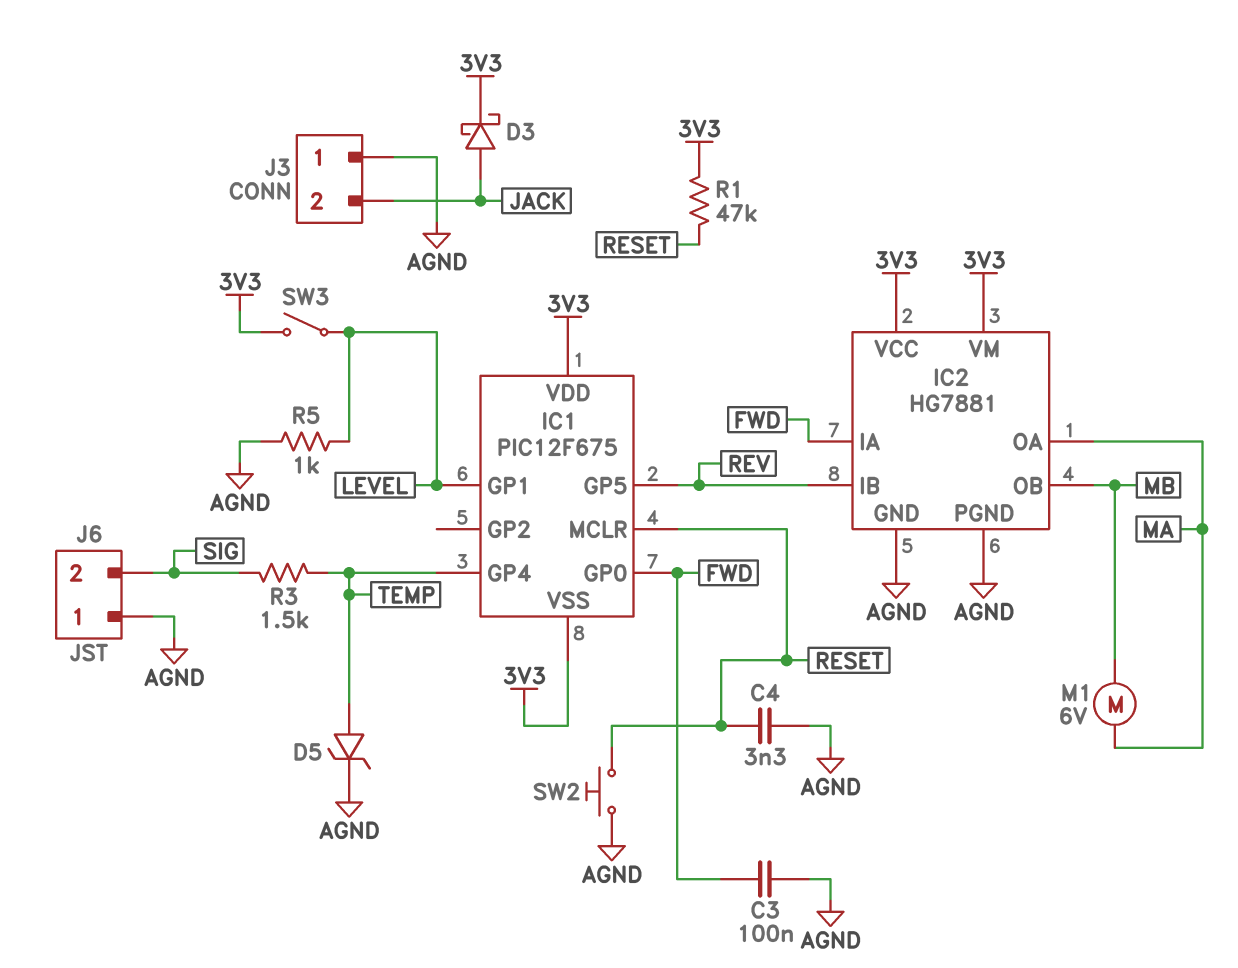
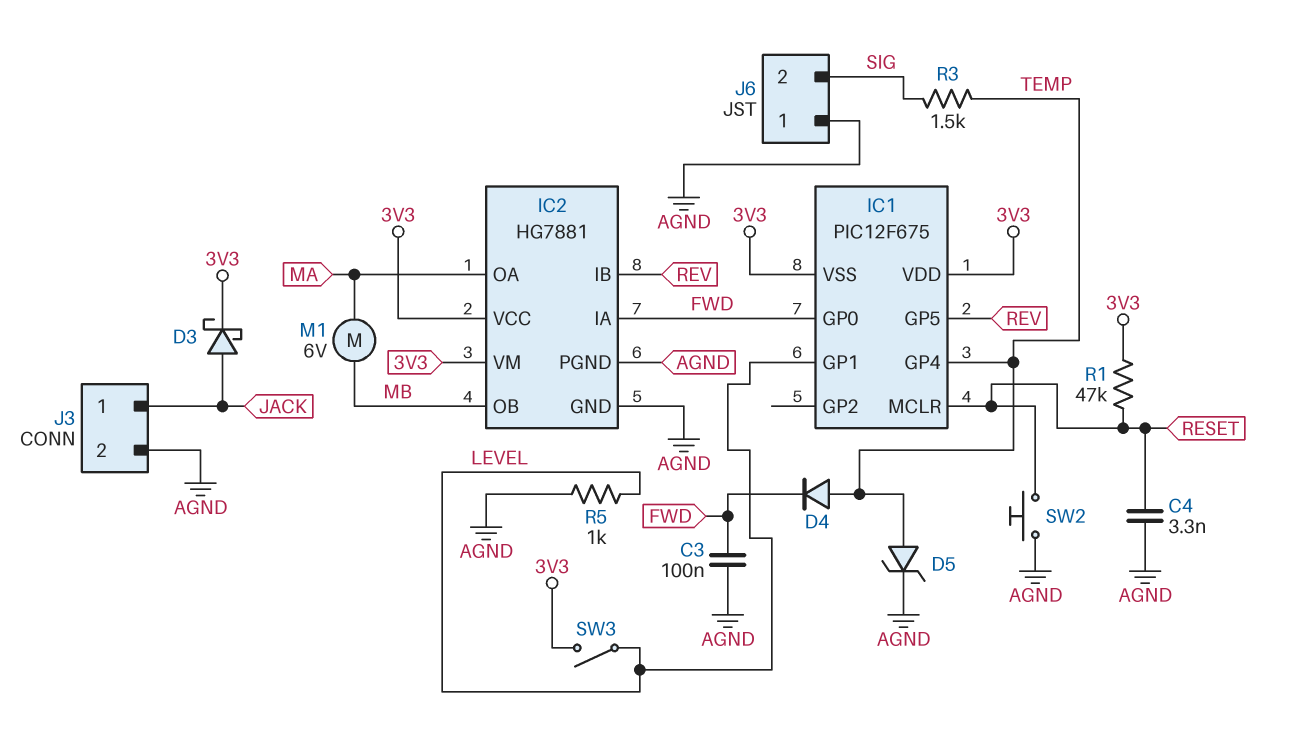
D4: none -> diode (A TEMP, K FWD)
J3 pin 1: AGND -> JACK
J3 pin 2: JACK -> AGND

